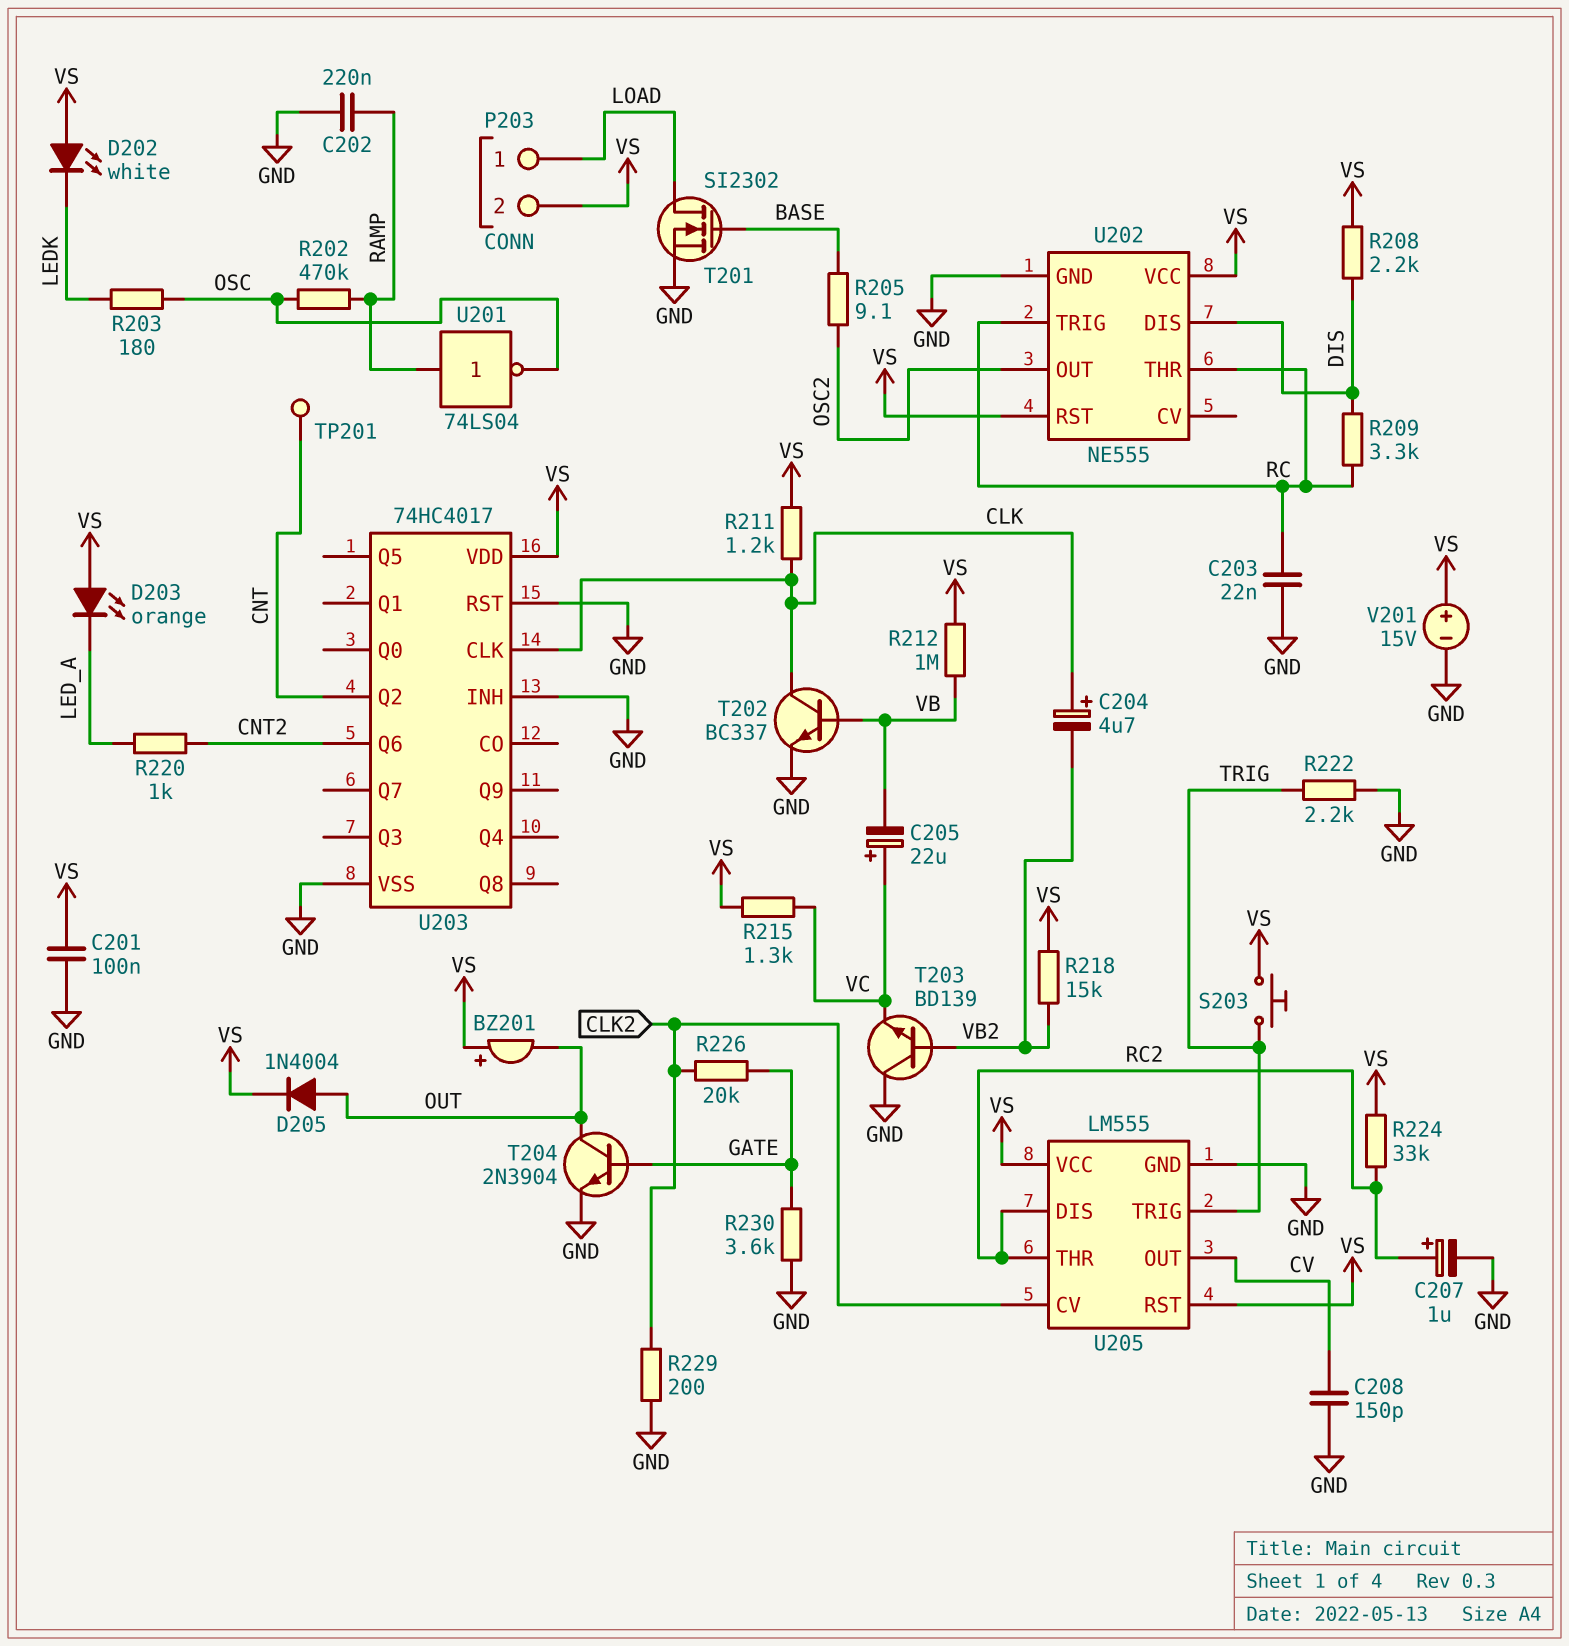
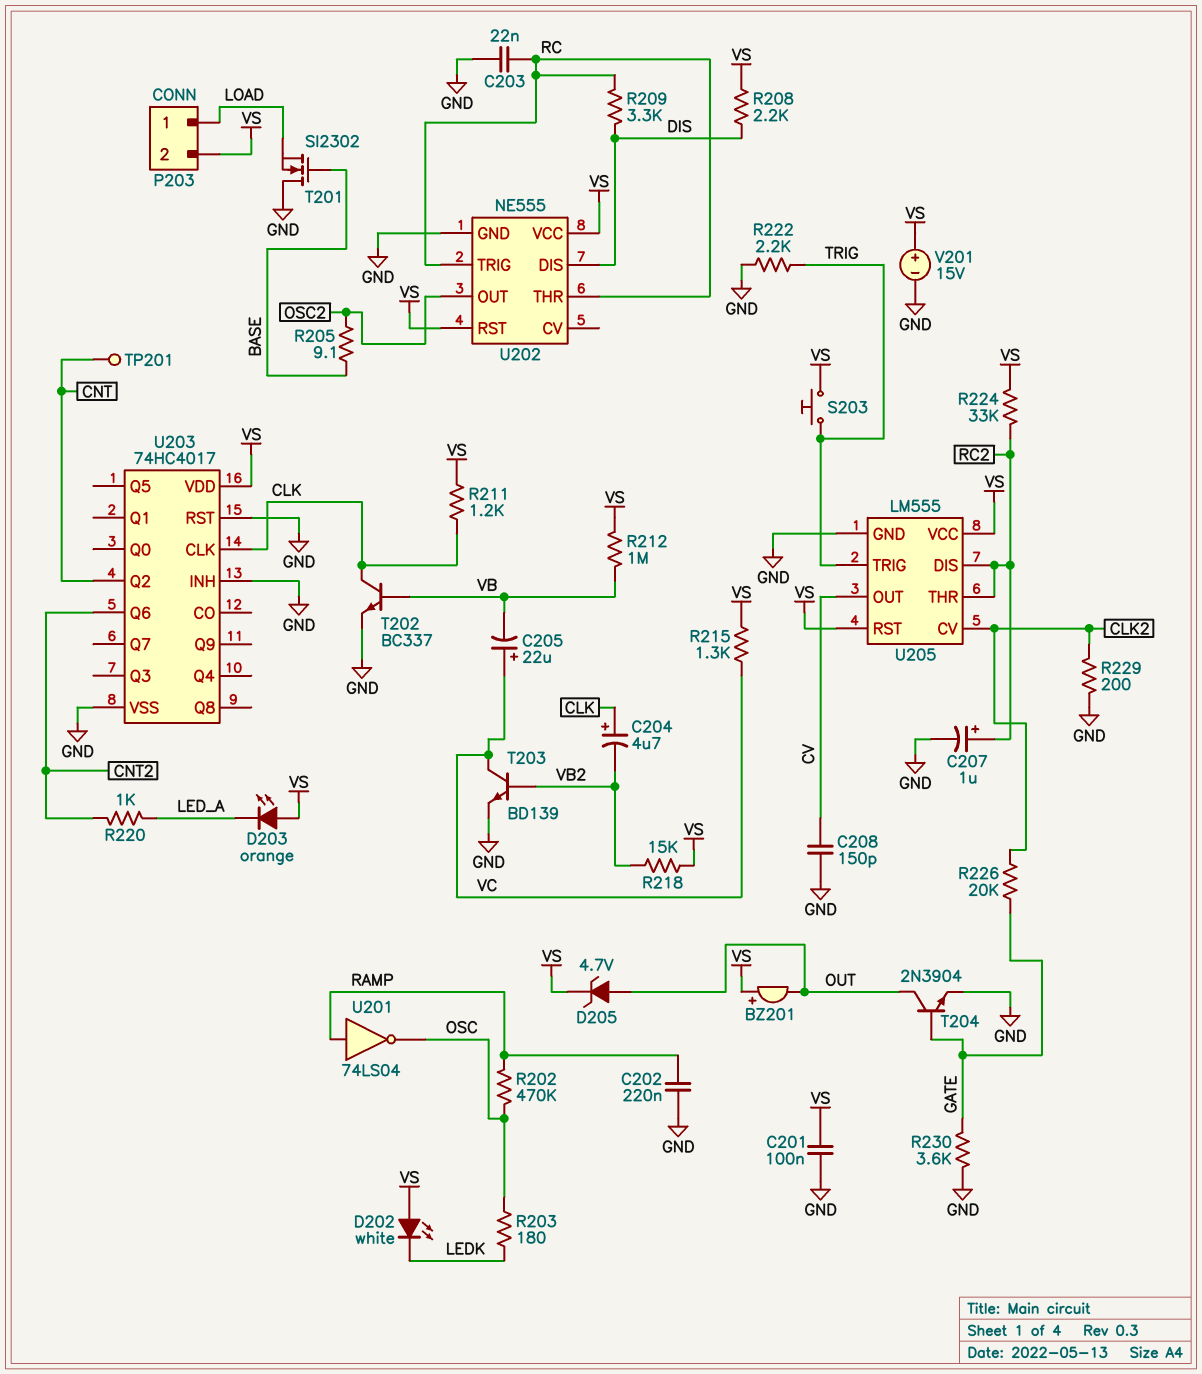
D205: diode 1N4004 (A OUT, K VS) -> zener 4.7V (A OUT, K VS)
T201: NMOS SI2302 (G BASE, D LOAD, S GND) -> NMOS SI2302 (G BASE, D GND, S LOAD)
T203: NPN BD139 (B VB2, C GND, E VC) -> NPN BD139 (B VB2, C VC, E GND)

